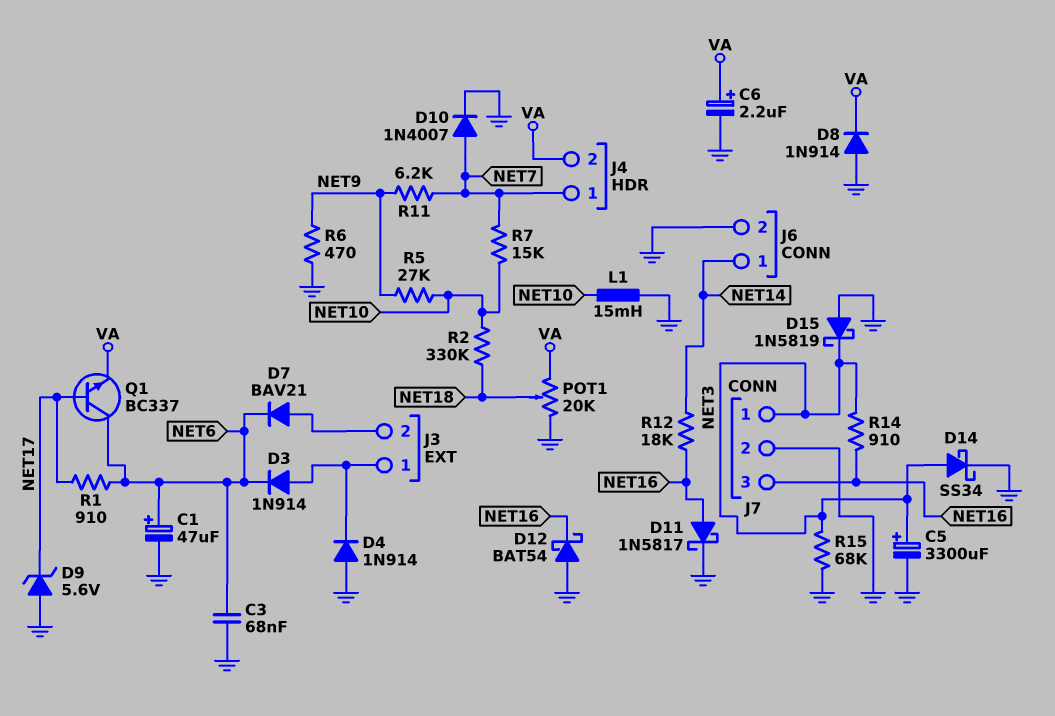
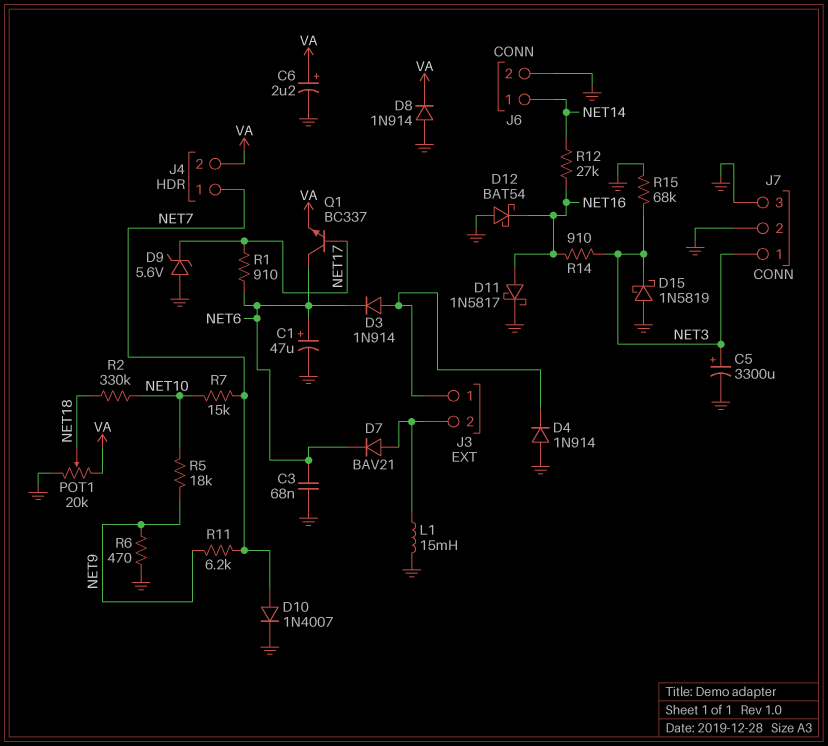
D14: schottky SS34 (A NET3, K GND) -> none
J7 pin 3: NET16 -> GND
L1: 15mH (GND, NET10) -> 15mH (GND, J3/2)
R5: 27k (NET9, NET10) -> 18k (NET9, NET10)
R12: 18k (NET14, NET16) -> 27k (NET14, NET16)

